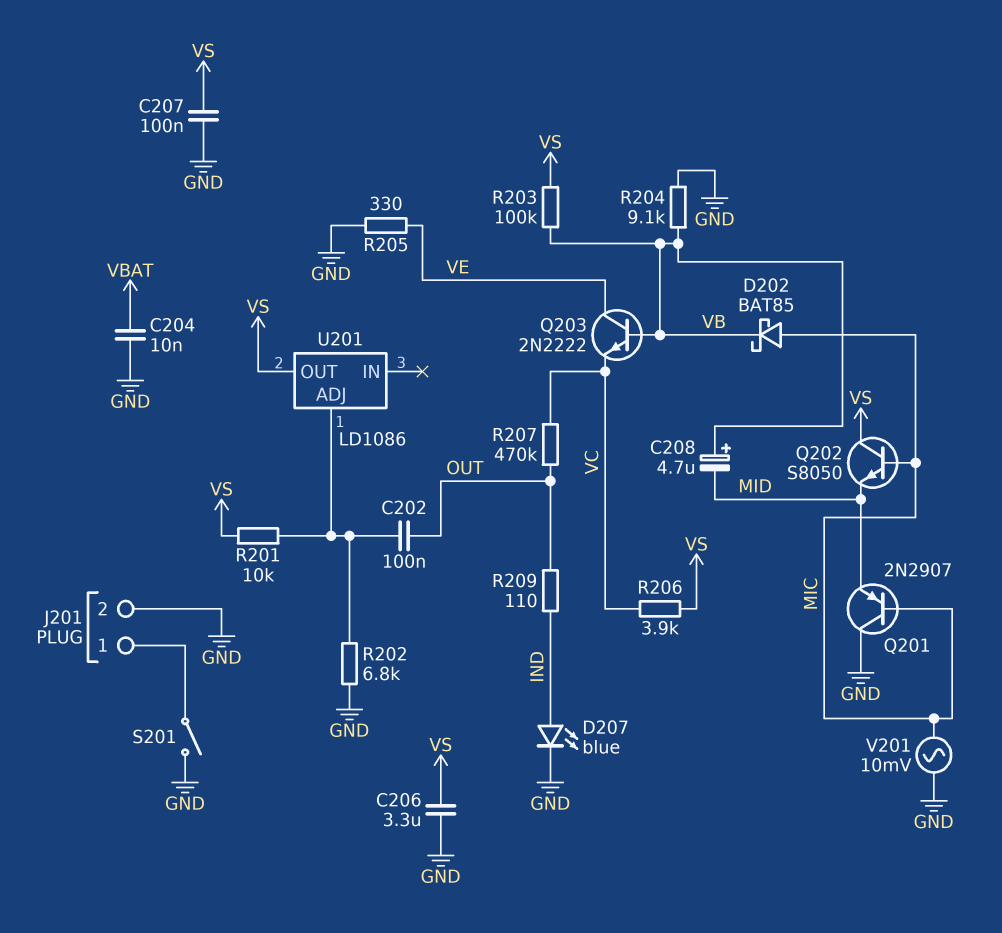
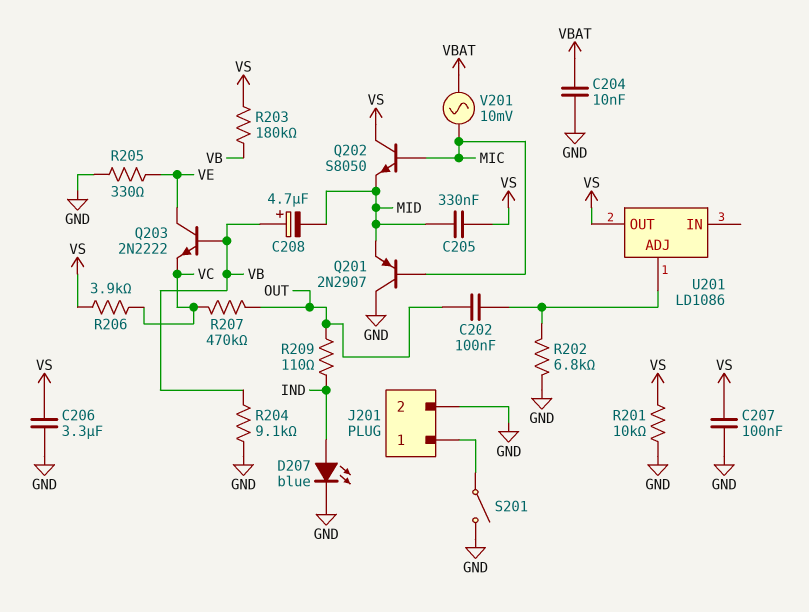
C205: none -> 330nF (MID, VS)
D202: schottky BAT85 (A MIC, K VB) -> none
R201: 10k (U201/ADJ, VS) -> 10k (GND, VS)
R203: 100k (VB, VS) -> 180k (VB, VS)
V201: AC 10mV (GND, MIC) -> AC 10mV (MIC, VBAT)

